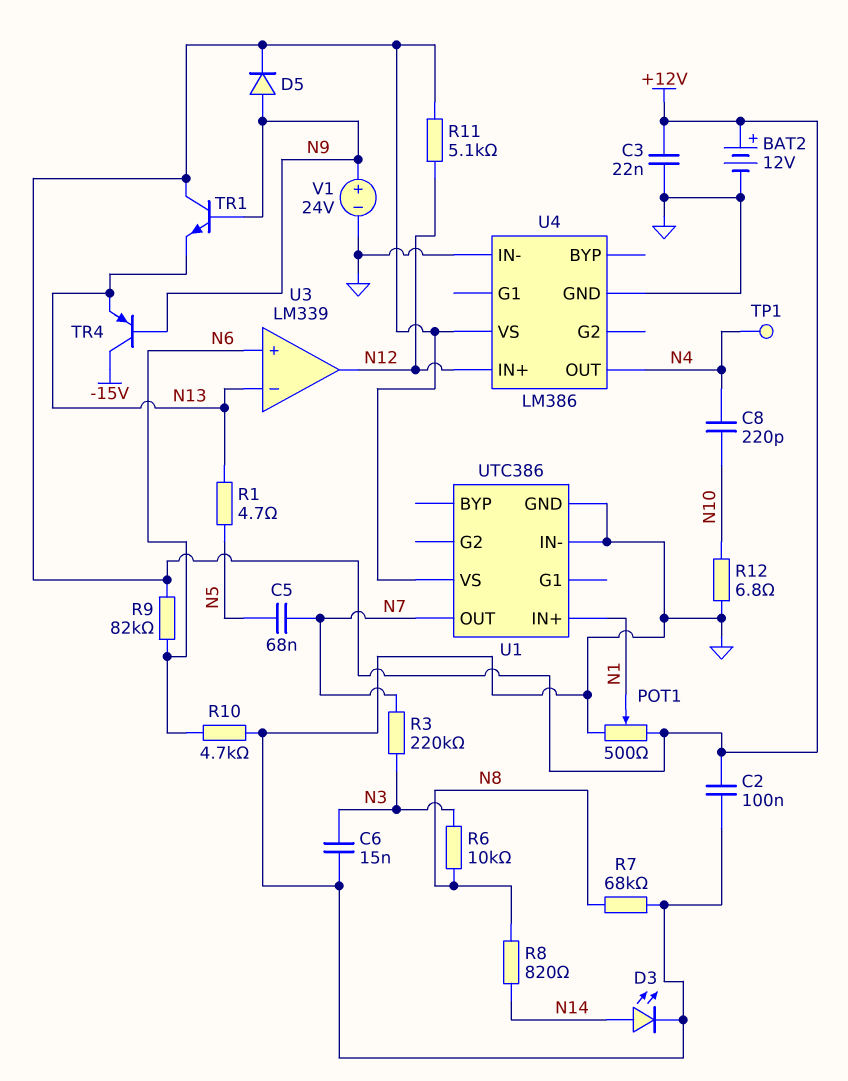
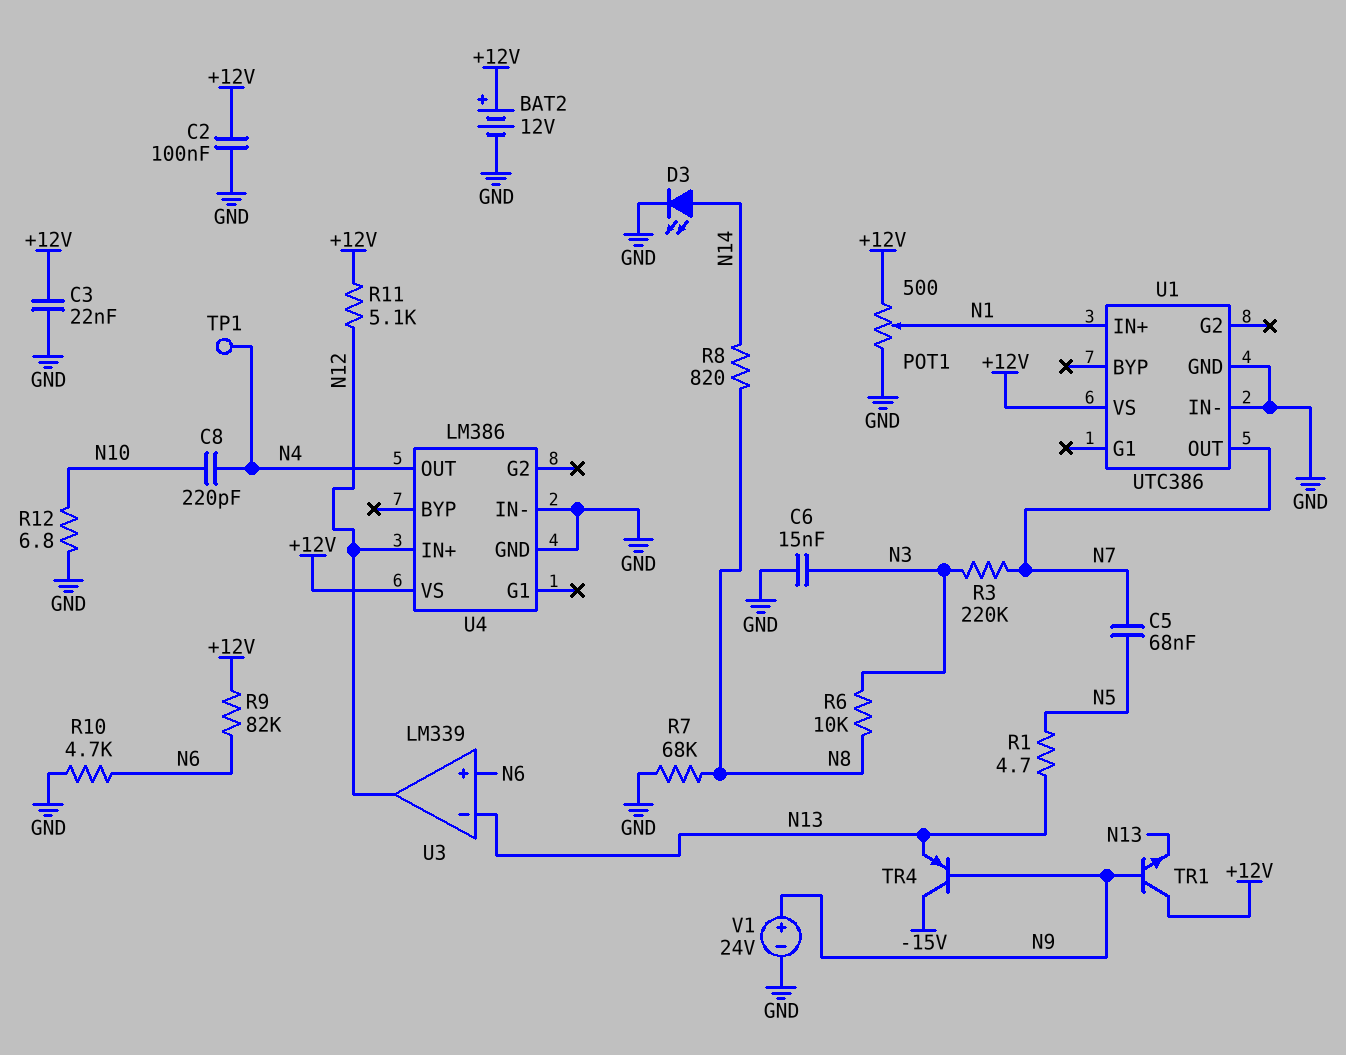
D5: diode (A N9, K +12V) -> none

